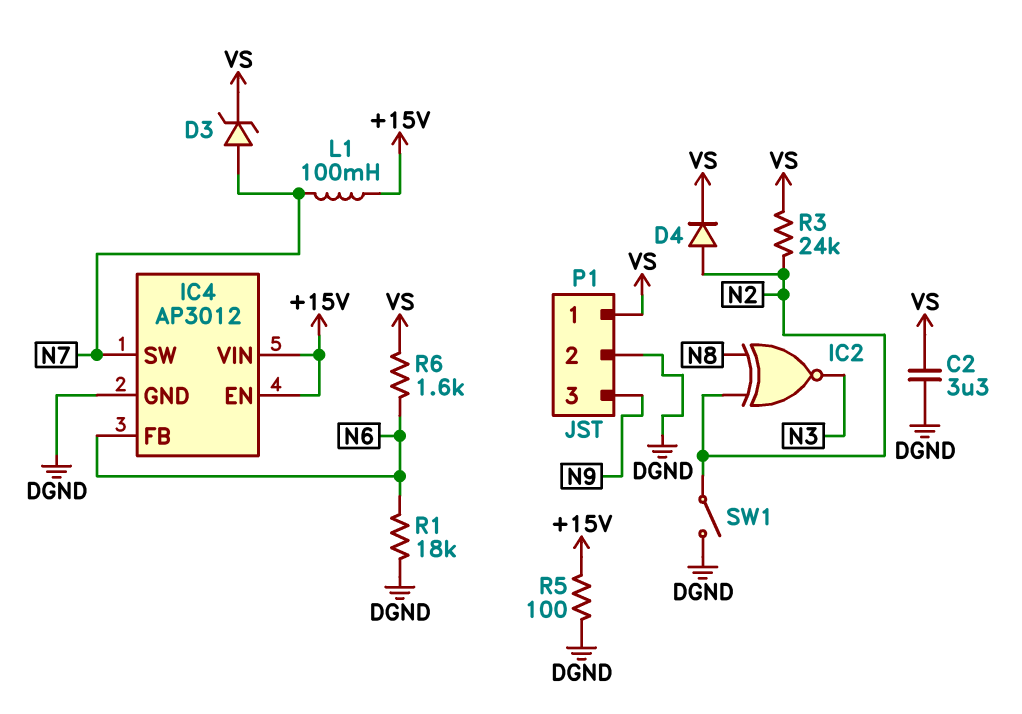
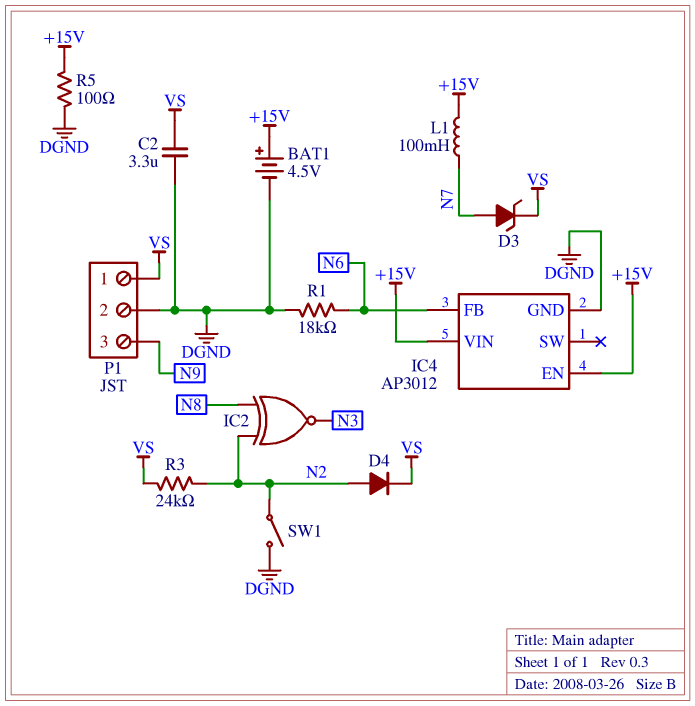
BAT1: none -> 4.5V (plus +15V, minus DGND)
IC4 pin SW: N7 -> none
R6: 1.6k (N6, VS) -> none

